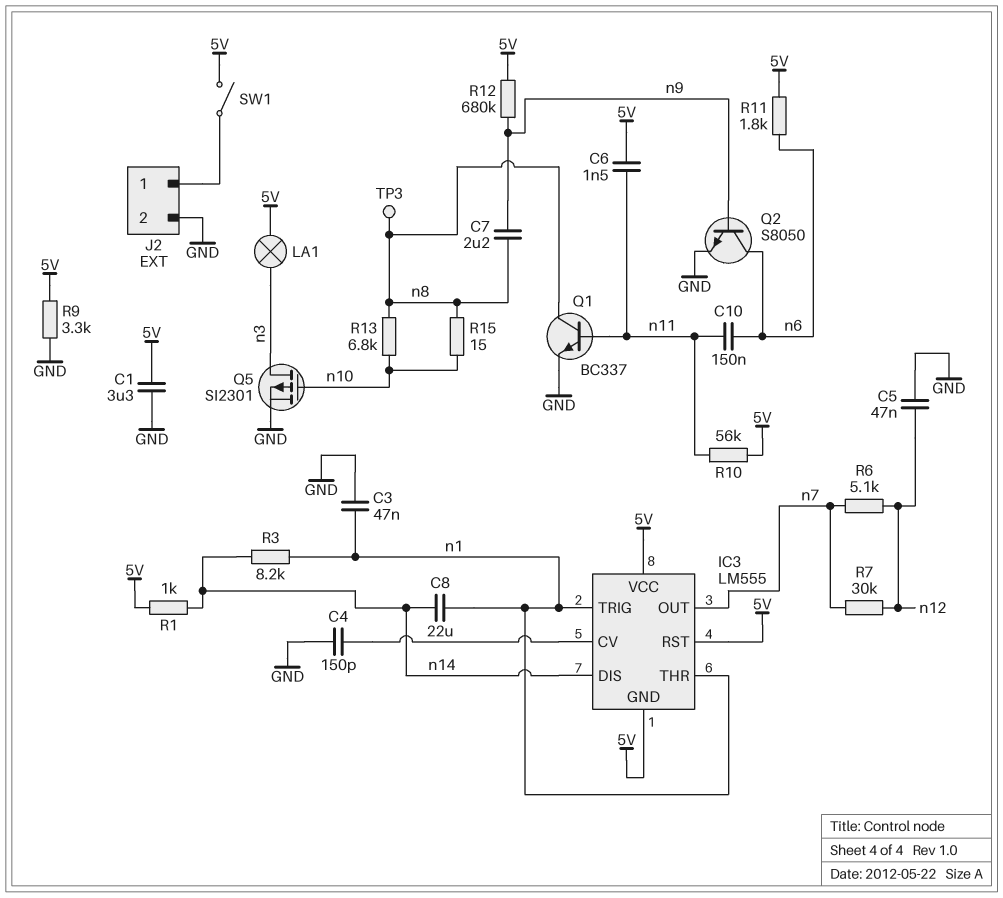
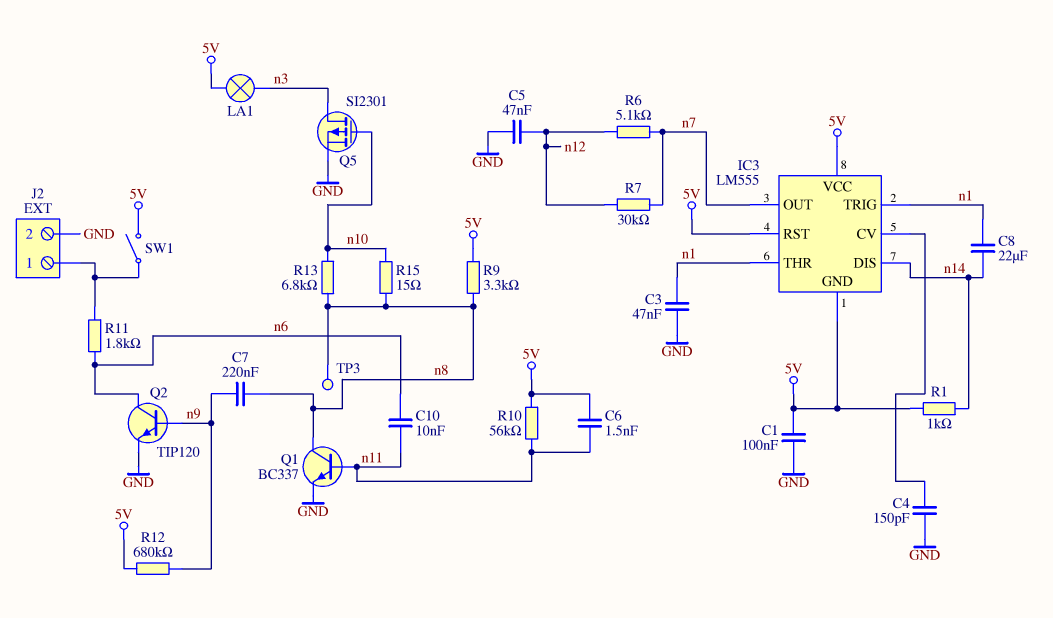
C1: 3.3uF (5V, GND) -> 100nF (5V, GND)
C7: 2.2uF (n8, n9) -> 220nF (n8, n9)
C10: 150nF (n6, n11) -> 10nF (n6, n11)
Q2: NPN S8050 (B n9, C n6, E GND) -> NPN TIP120 (B n9, C n6, E GND)
R3: 8.2k (n1, n14) -> none
R9: 3.3k (5V, GND) -> 3.3k (5V, n8)
R11: 1.8k (5V, n6) -> 1.8k (J2/1, n6)

